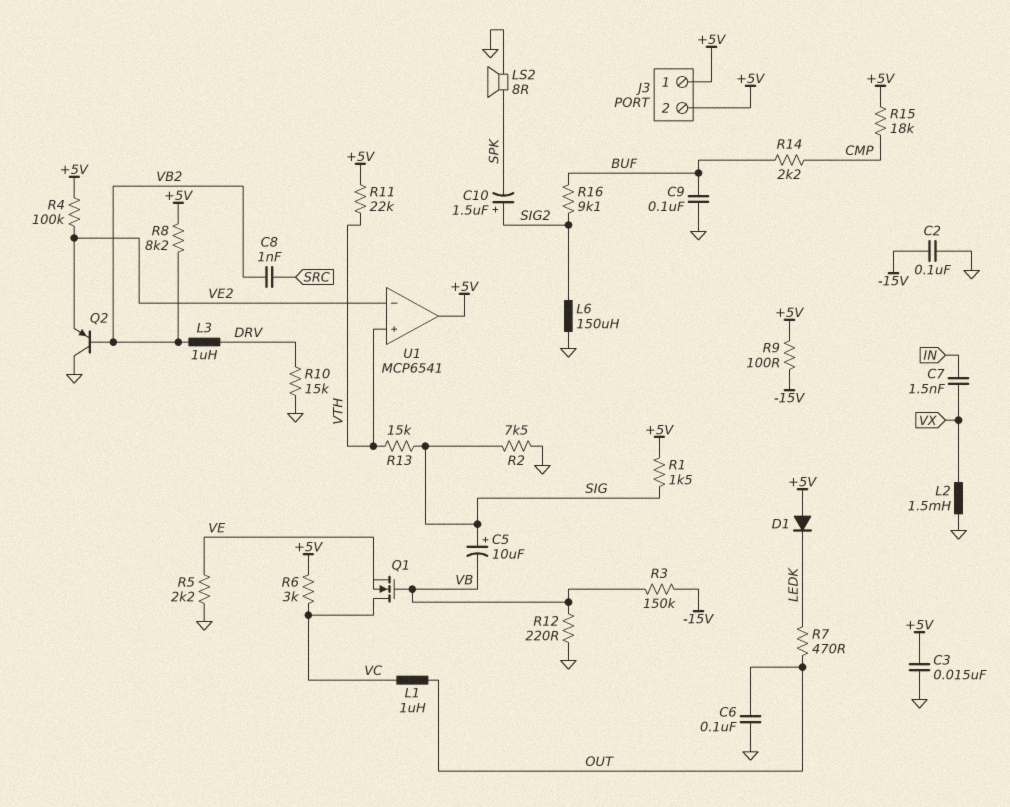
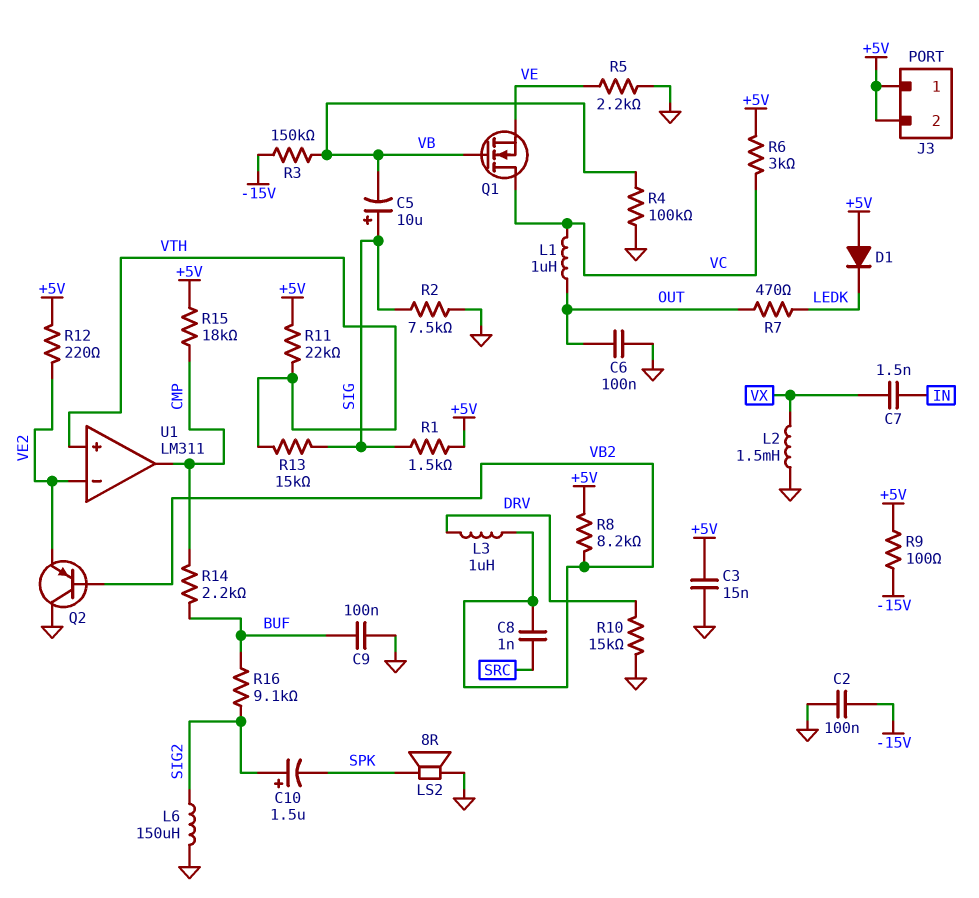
R4: 100k (+5V, VE2) -> 100k (GND, VB)
R12: 220 (GND, VB) -> 220 (+5V, VE2)
U1: MCP6541 -> LM311
U1 pin out: +5V -> CMP

